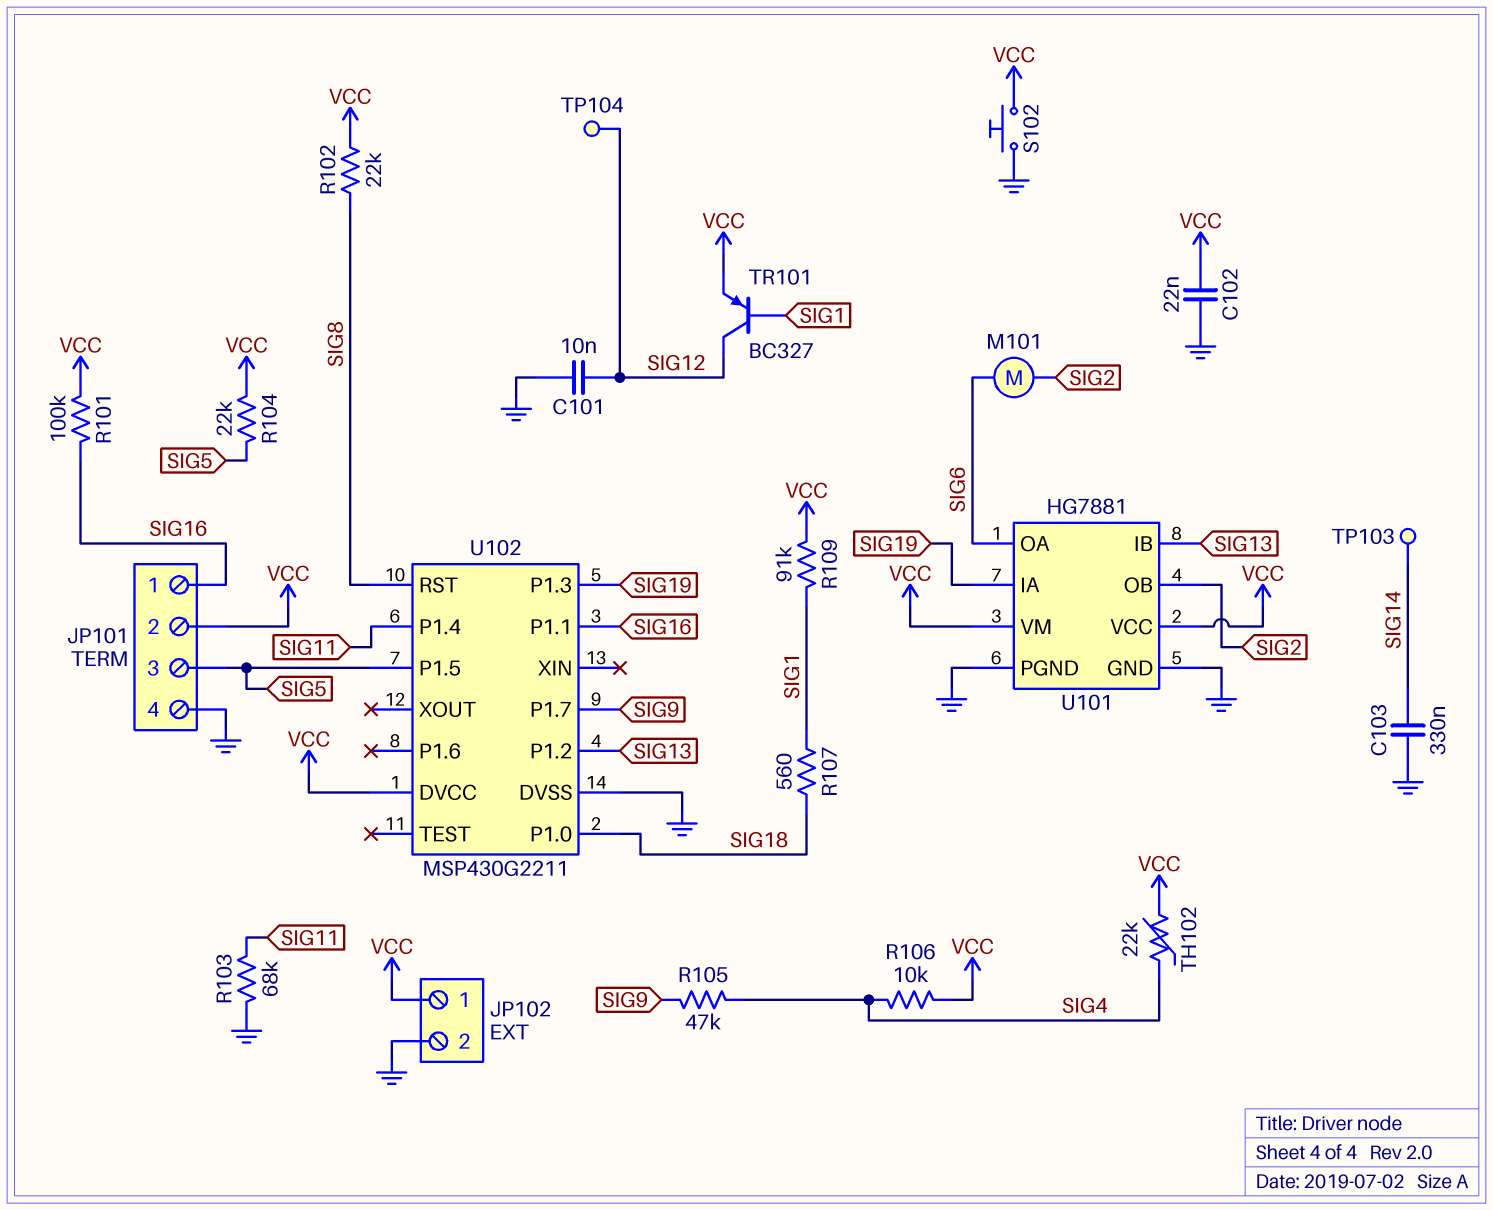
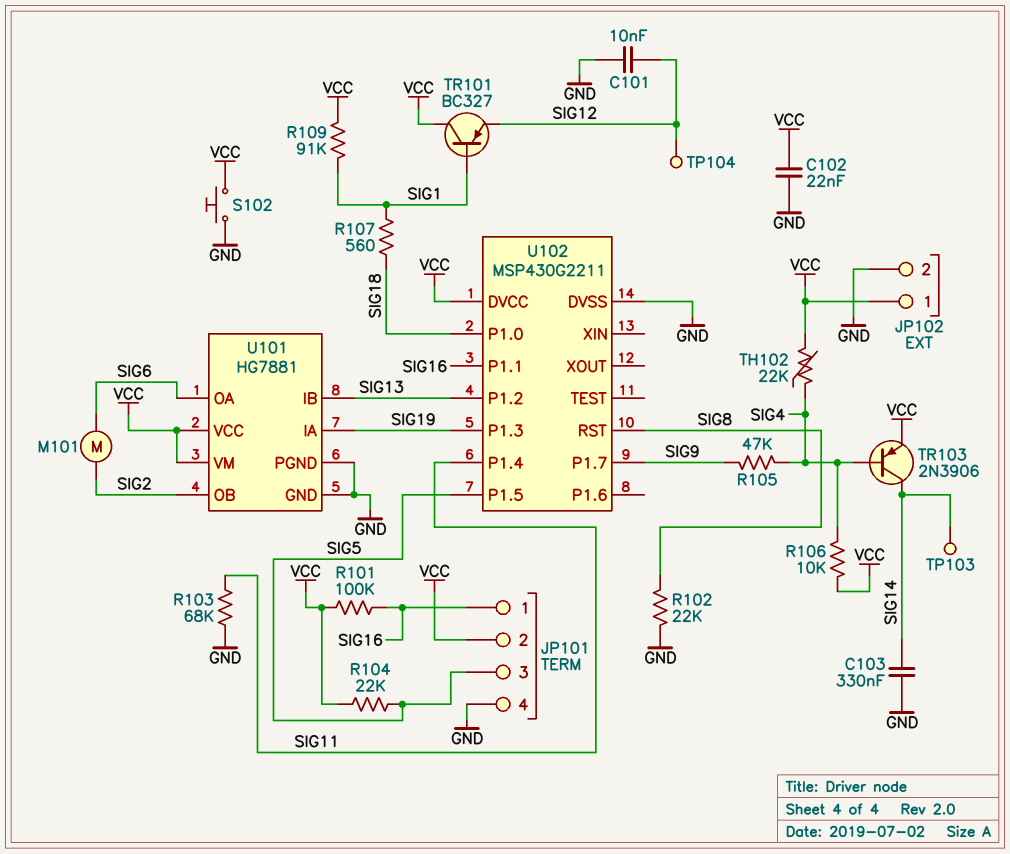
R102: 22k (SIG8, VCC) -> 22k (GND, SIG8)
TR101: PNP BC327 (B SIG1, C SIG12, E VCC) -> PNP BC327 (B SIG1, C VCC, E SIG12)
TR103: none -> PNP 2N3906 (B SIG4, C SIG14, E VCC)

